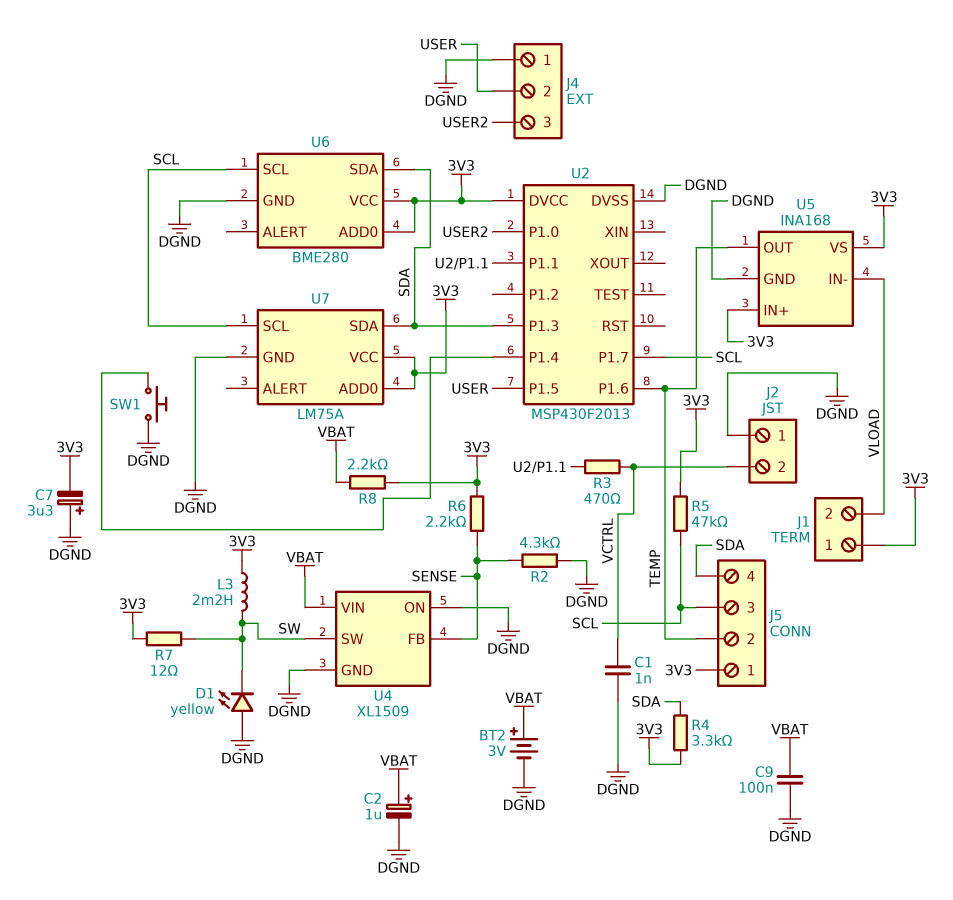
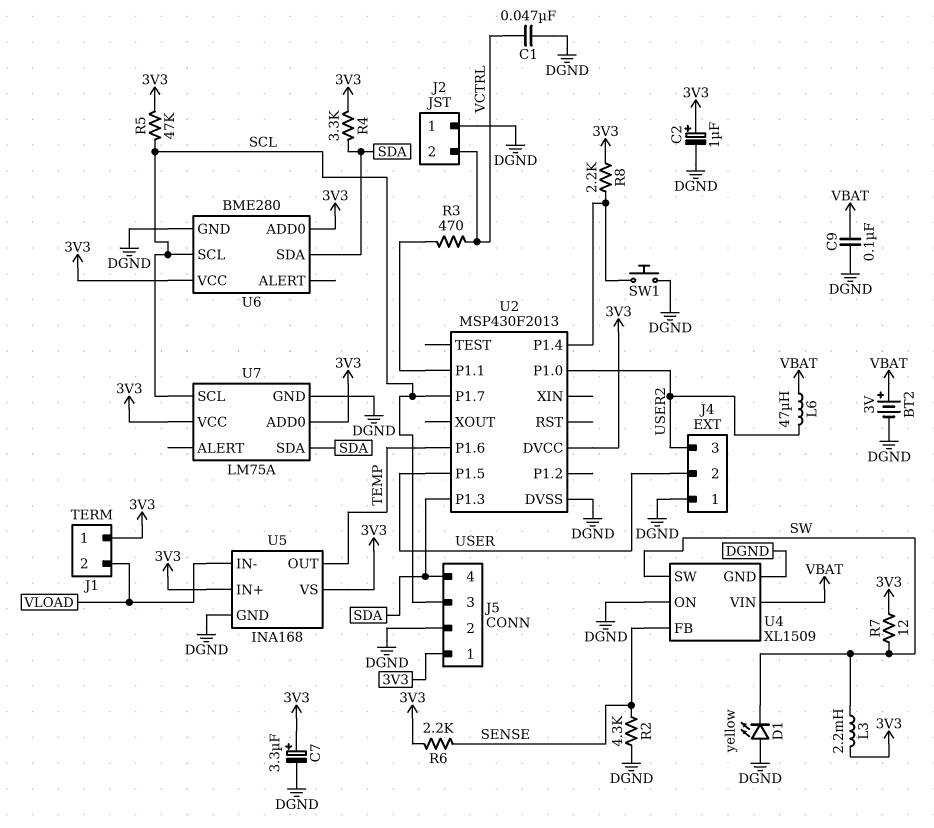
C1: 1nF (DGND, VCTRL) -> 47nF (DGND, VCTRL)
C2: 1uF (plus VBAT, minus DGND) -> 1uF (plus 3V3, minus DGND)
C7: 3.3uF (plus DGND, minus 3V3) -> 3.3uF (plus 3V3, minus DGND)
J5 pin 2: TEMP -> DGND
L6: none -> 47uH (USER2, VBAT)
R8: 2.2k (3V3, VBAT) -> 2.2k (3V3, U2/P1.4)

